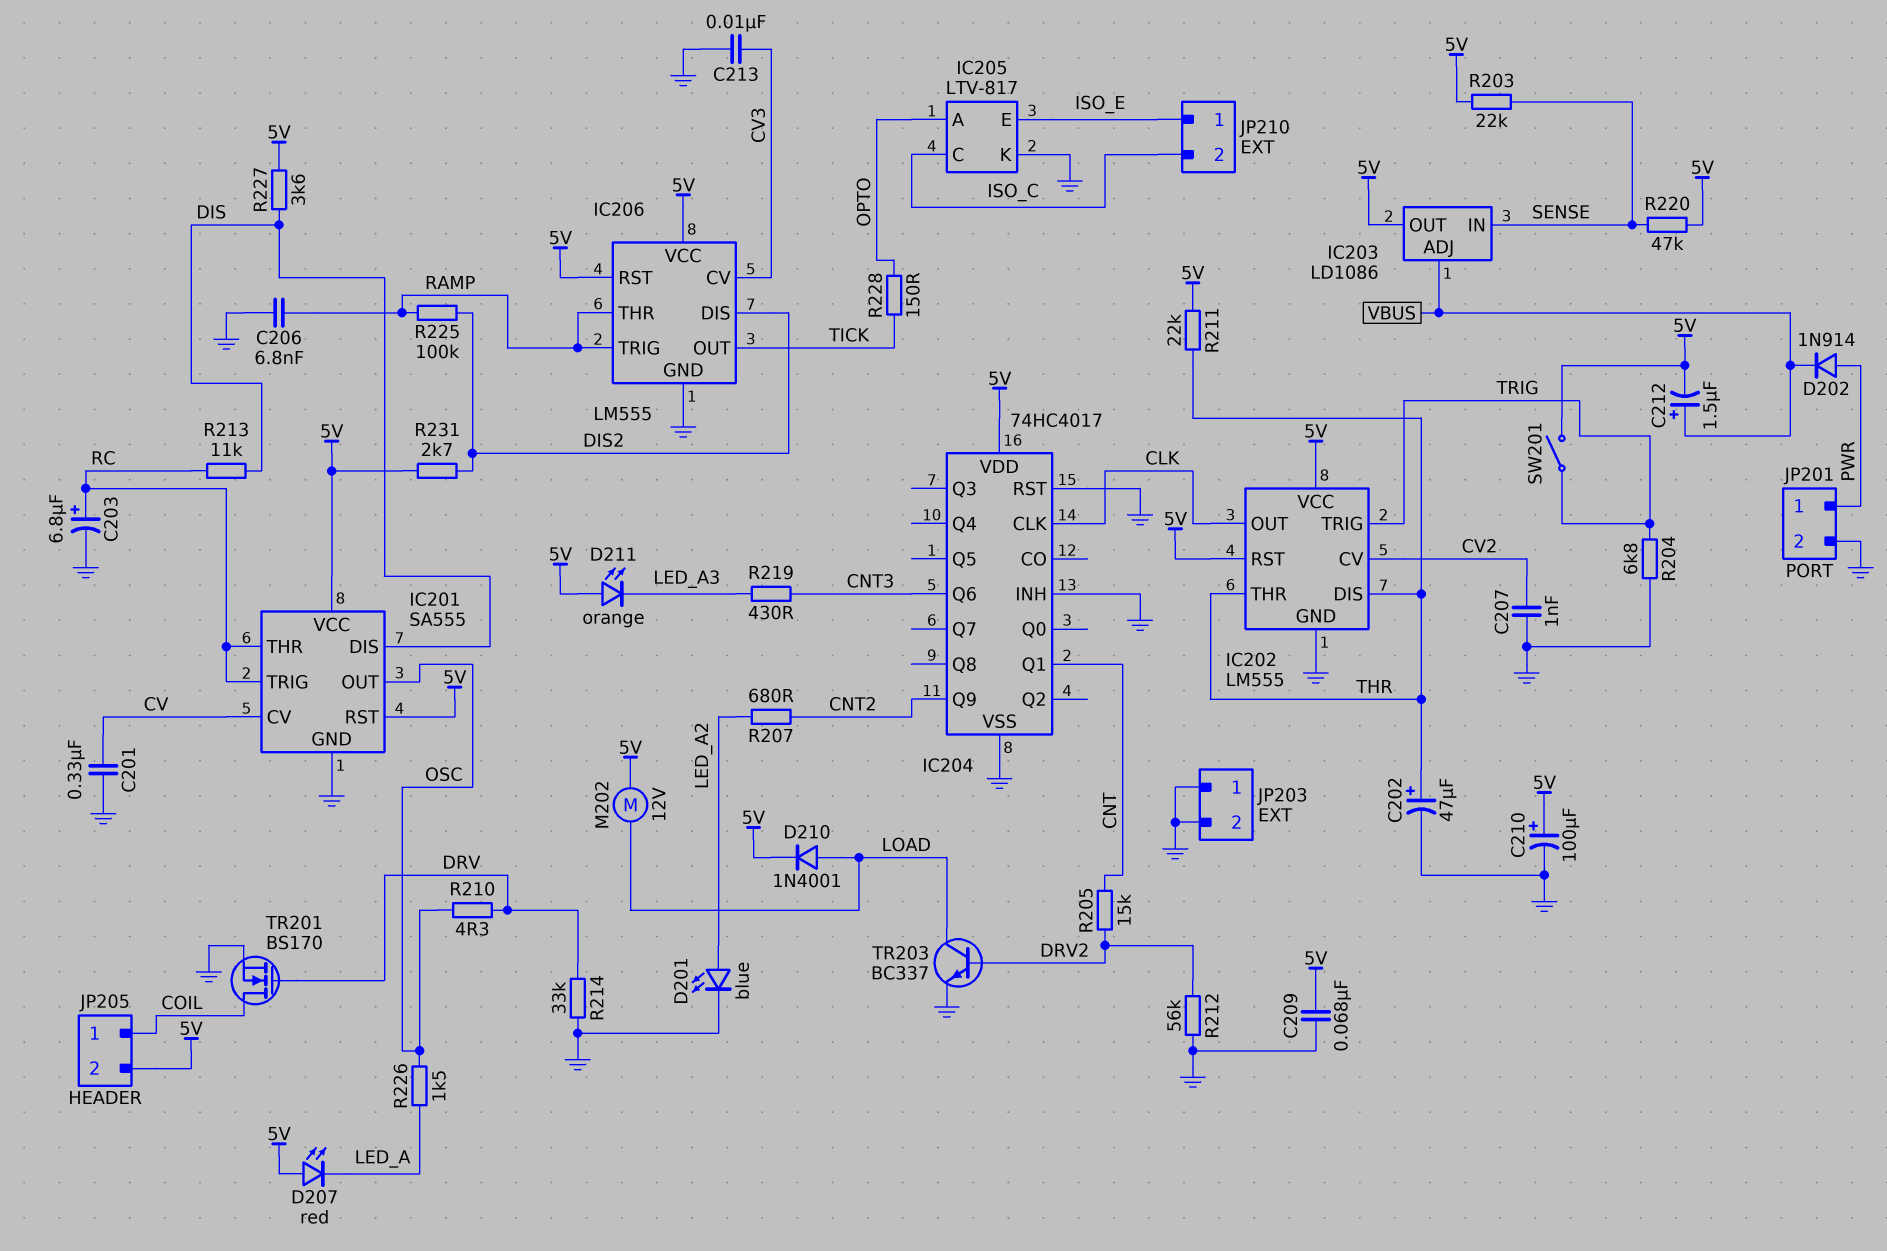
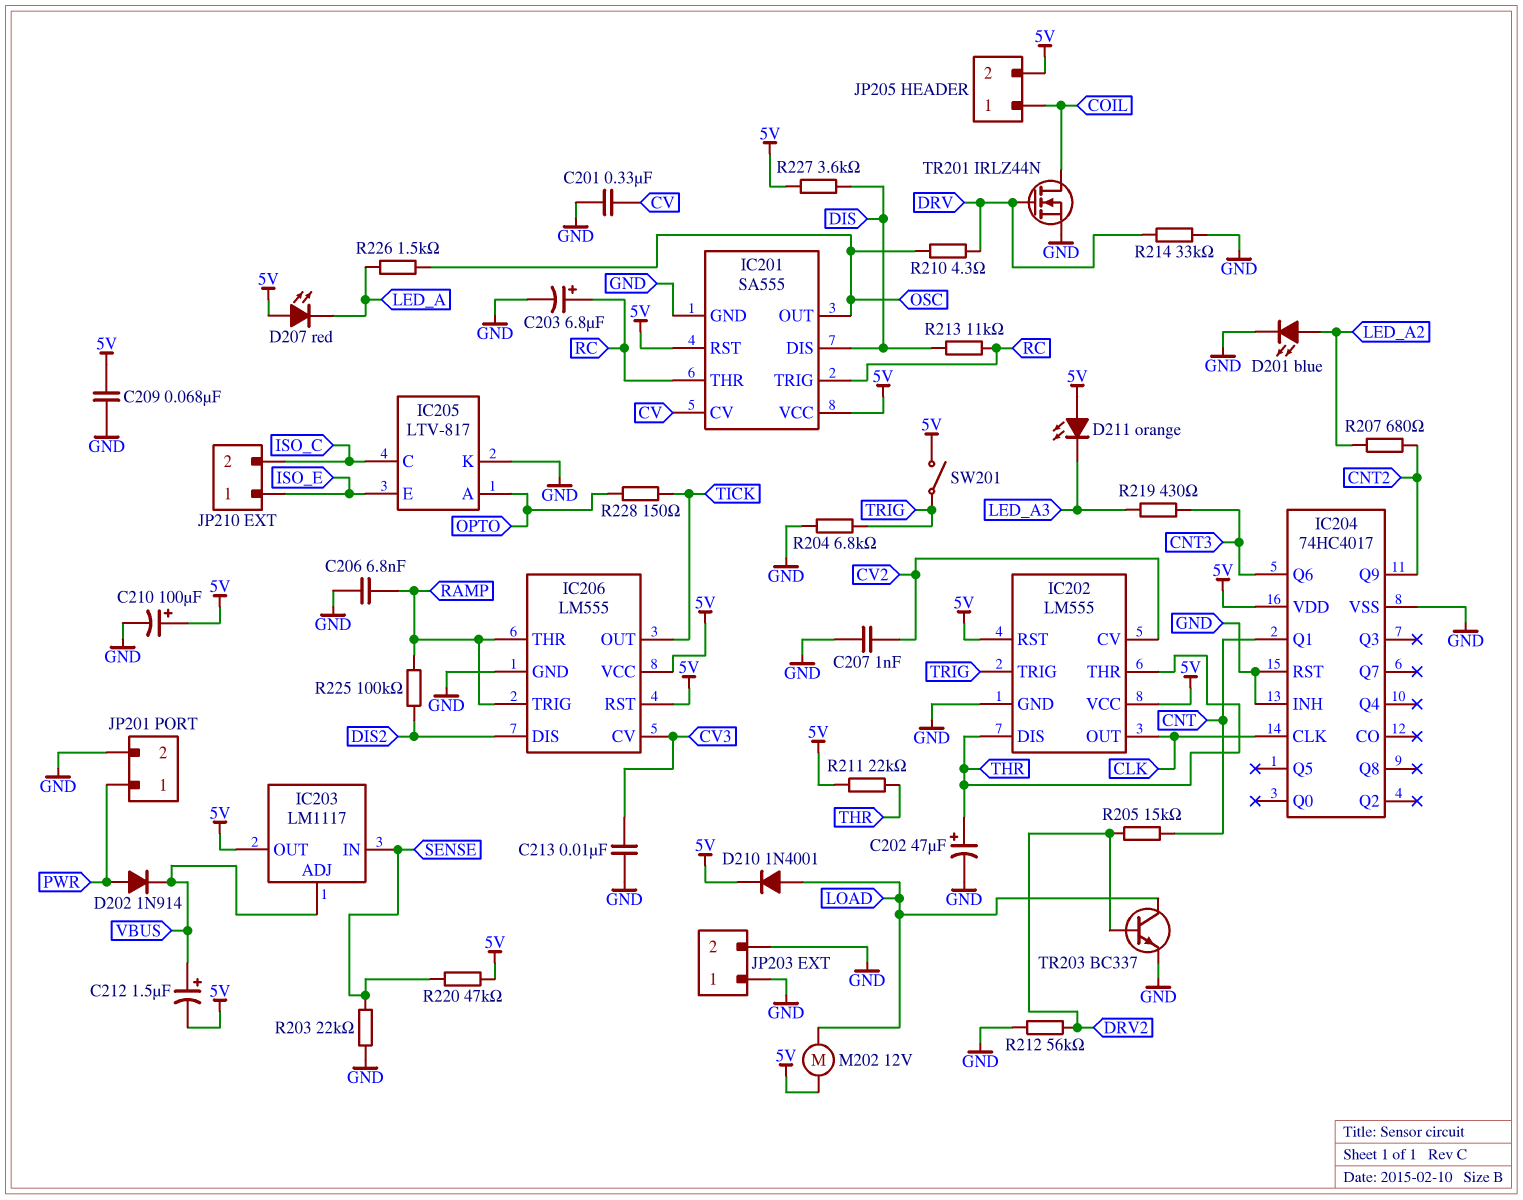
IC203: LD1086 -> LM1117
R203: 22k (5V, SENSE) -> 22k (GND, SENSE)
R231: 2.7k (5V, DIS2) -> none
TR201: NMOS BS170 (G DRV, D COIL, S GND) -> NMOS IRLZ44N (G DRV, D COIL, S GND)

